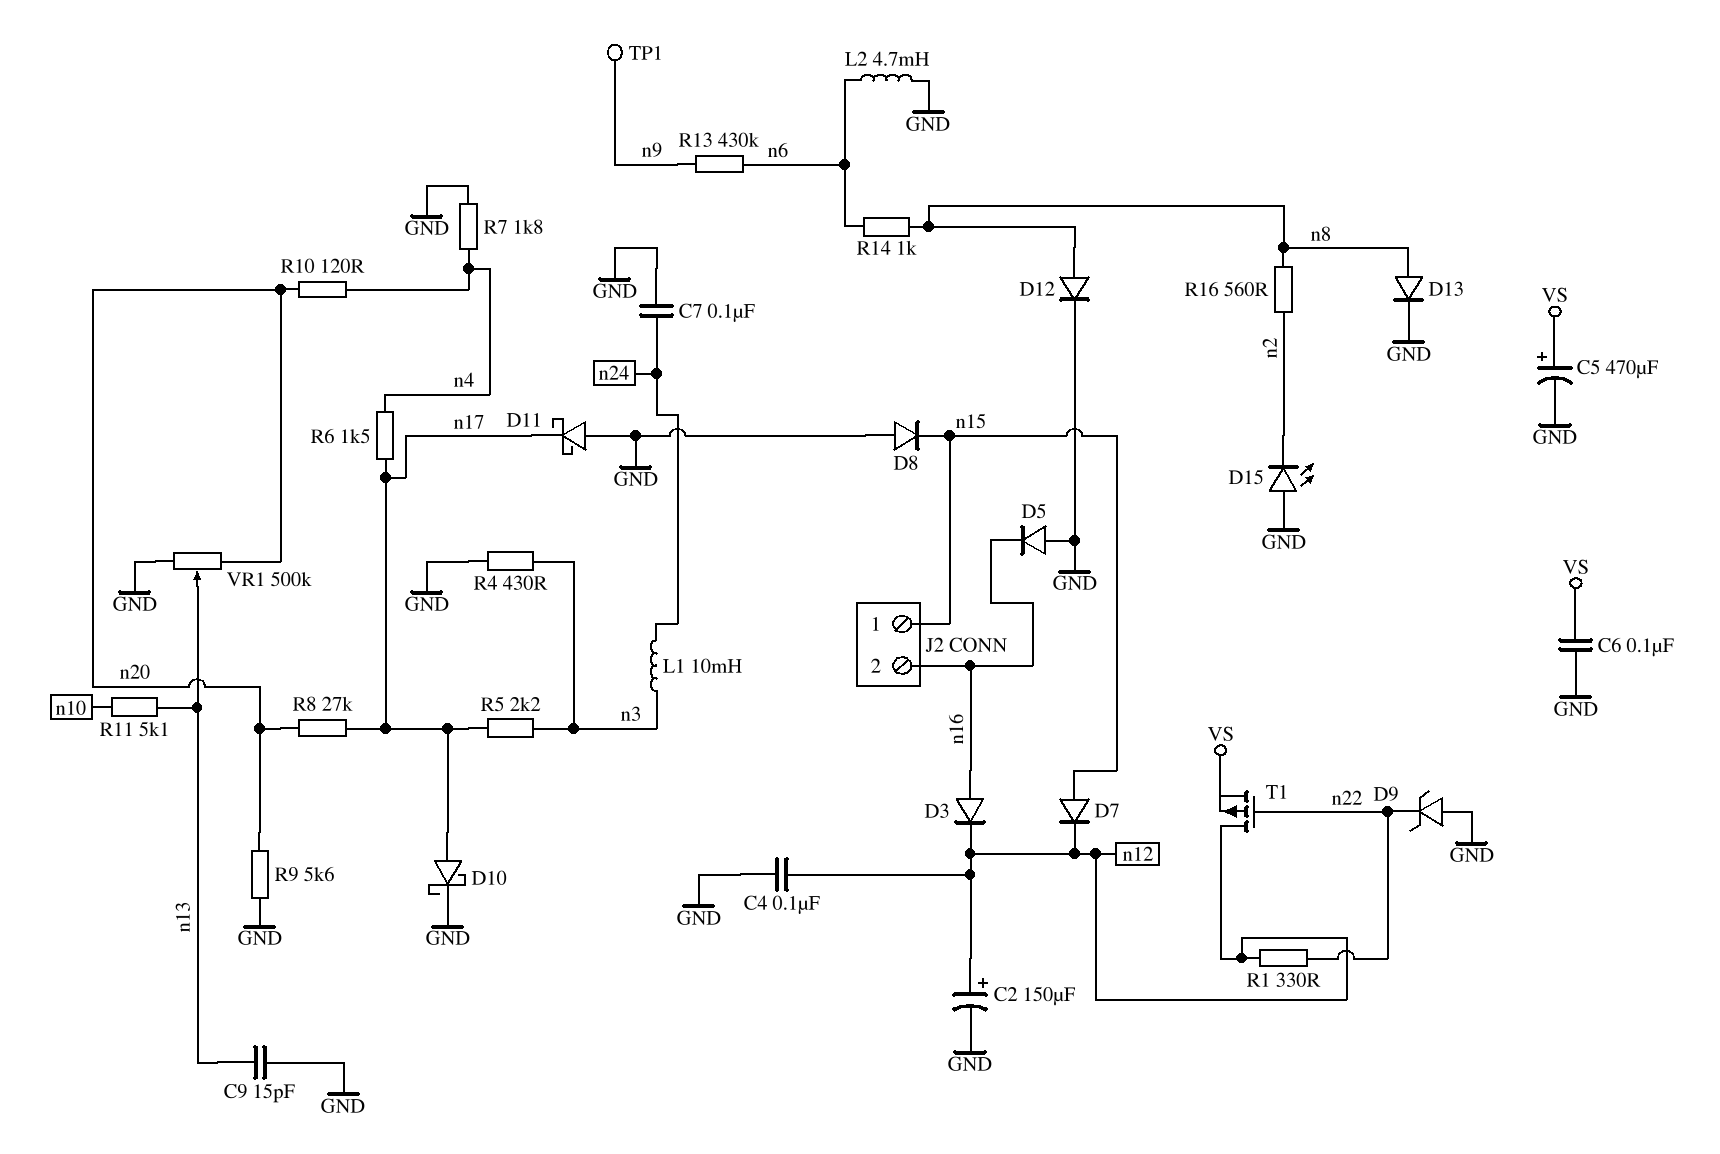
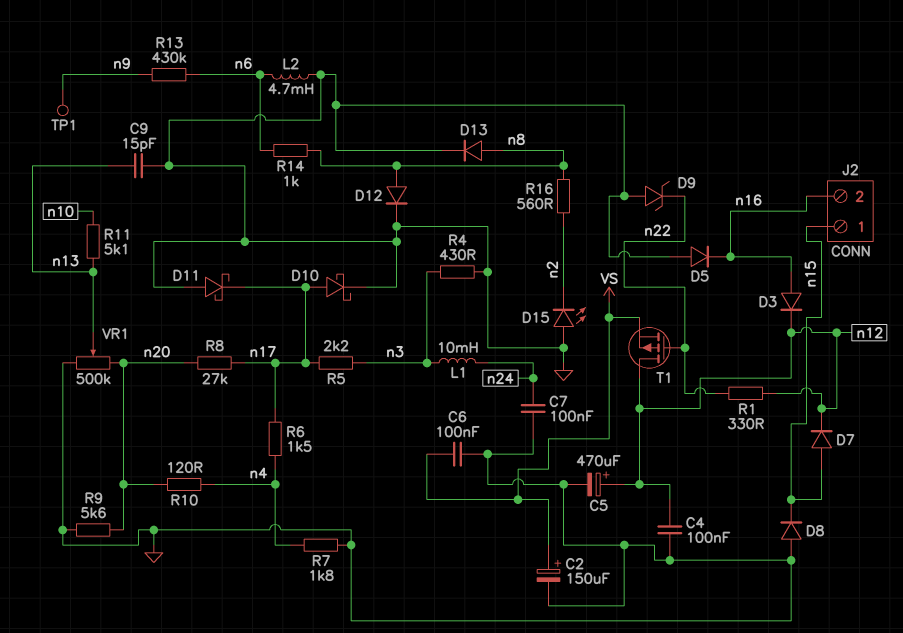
C2: 150uF (plus n12, minus GND) -> 150uF (plus VS, minus GND)
C5: 470uF (plus VS, minus GND) -> 470uF (plus n12, minus GND)

